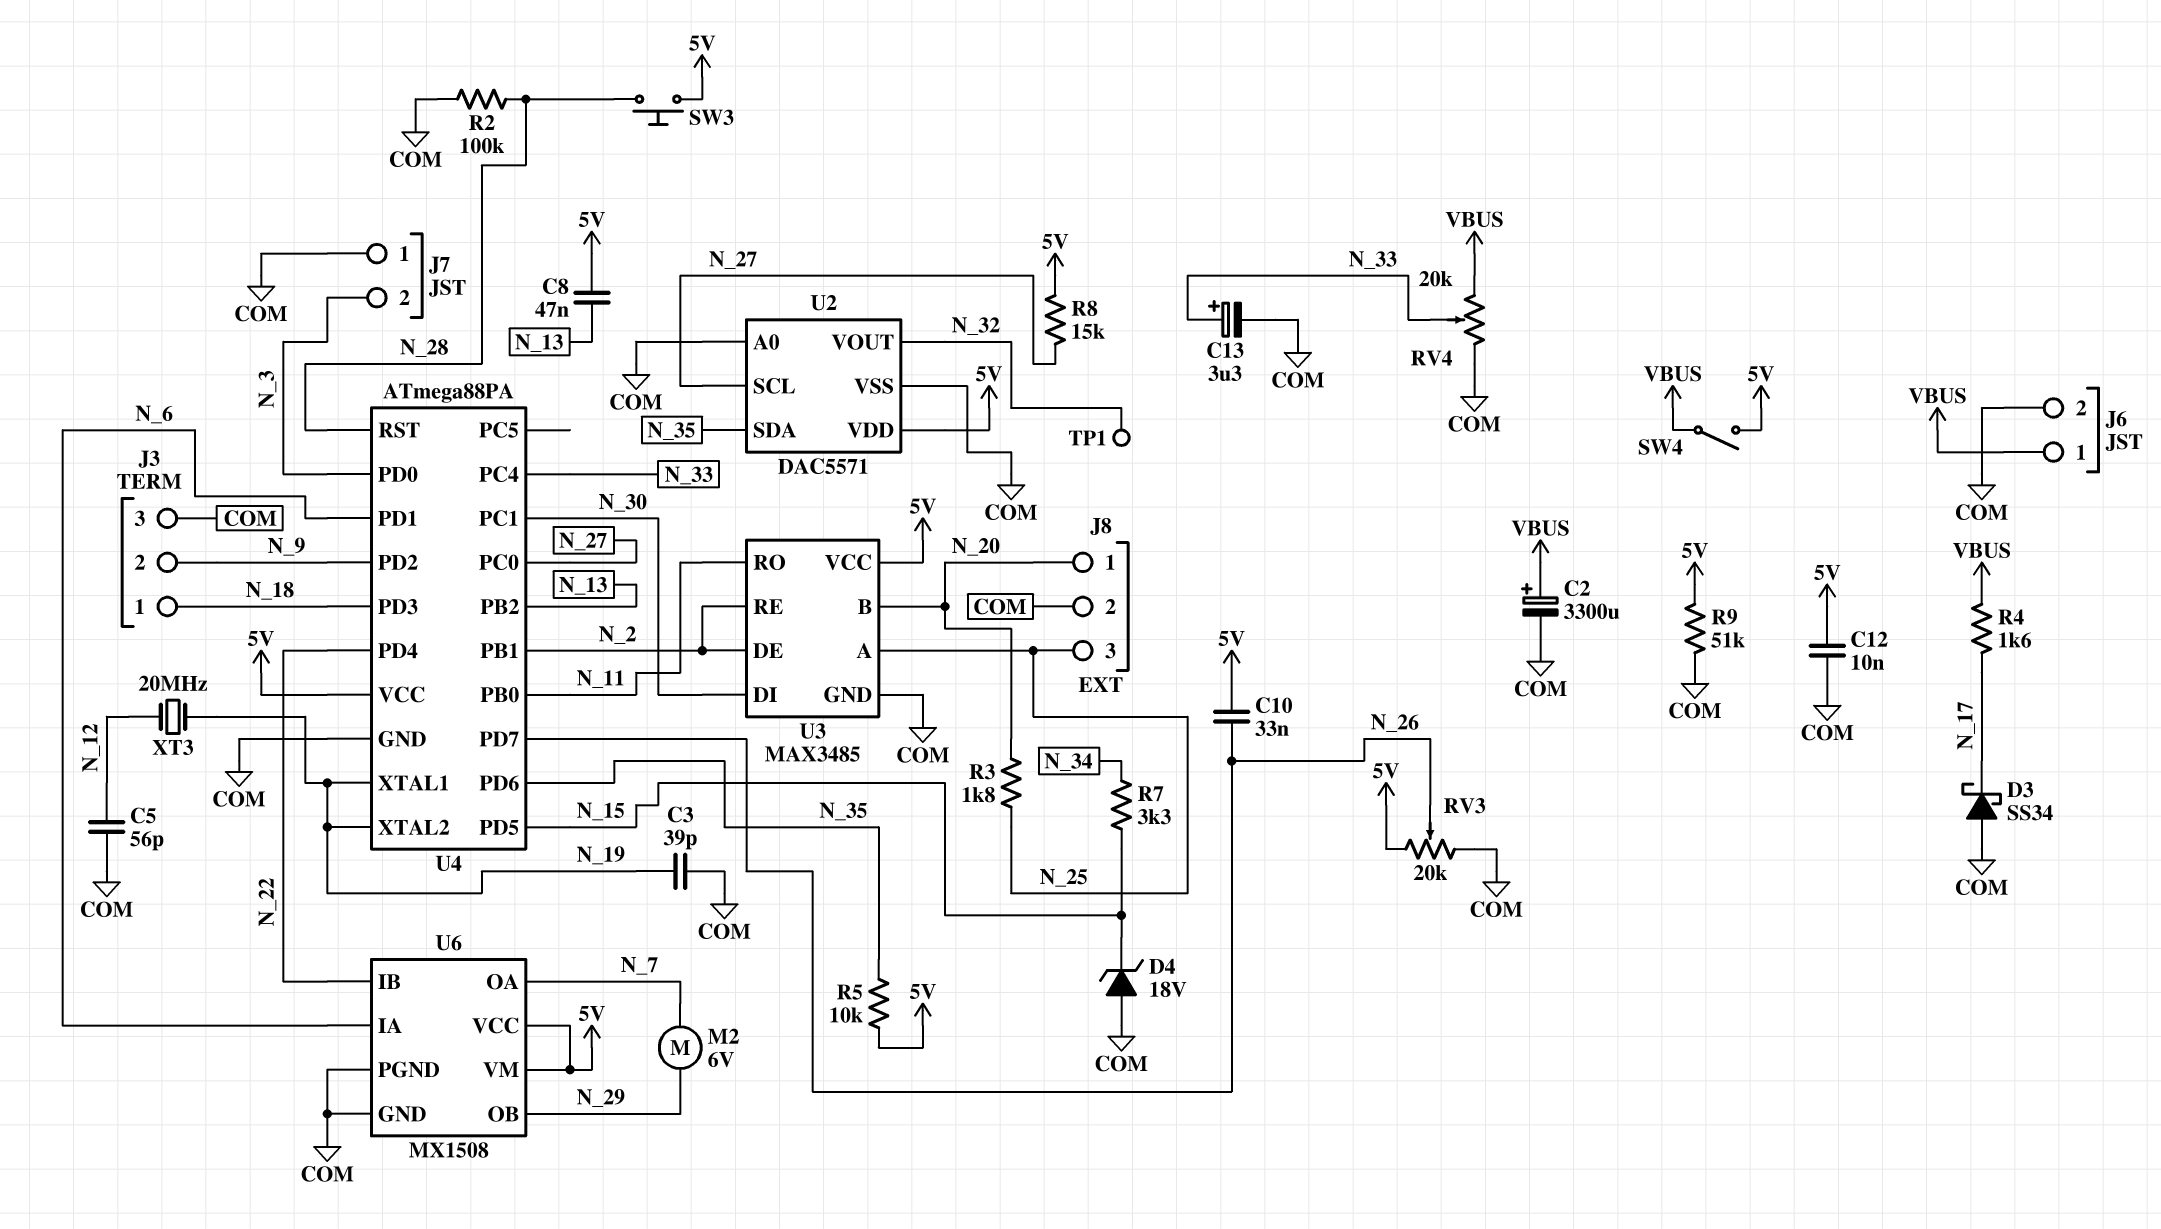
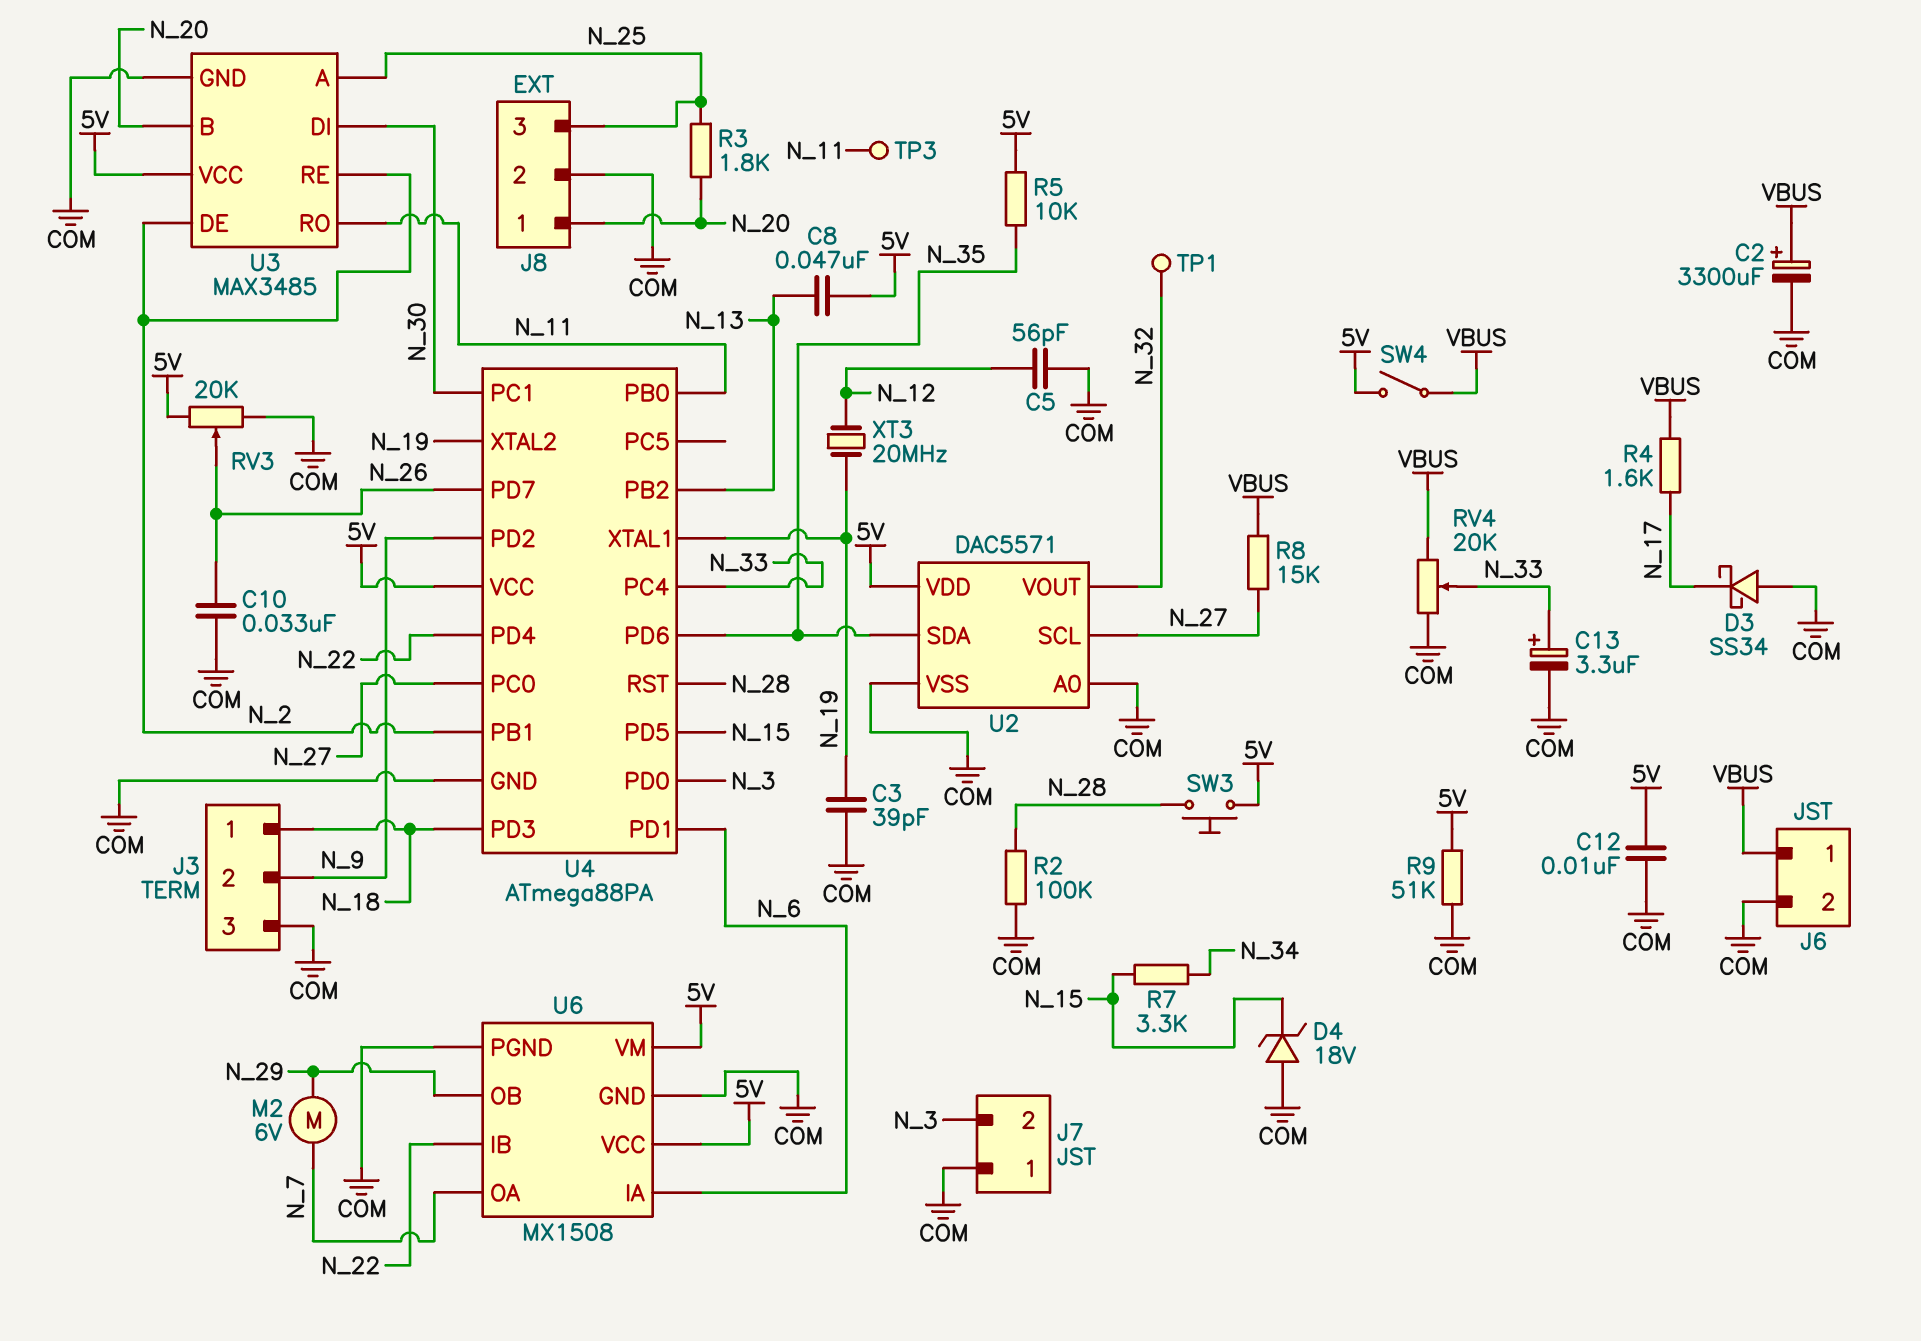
C10: 33nF (5V, N_26) -> 33nF (COM, N_26)
R8: 15k (5V, N_27) -> 15k (N_27, VBUS)
TP3: none -> test point (N_11)

